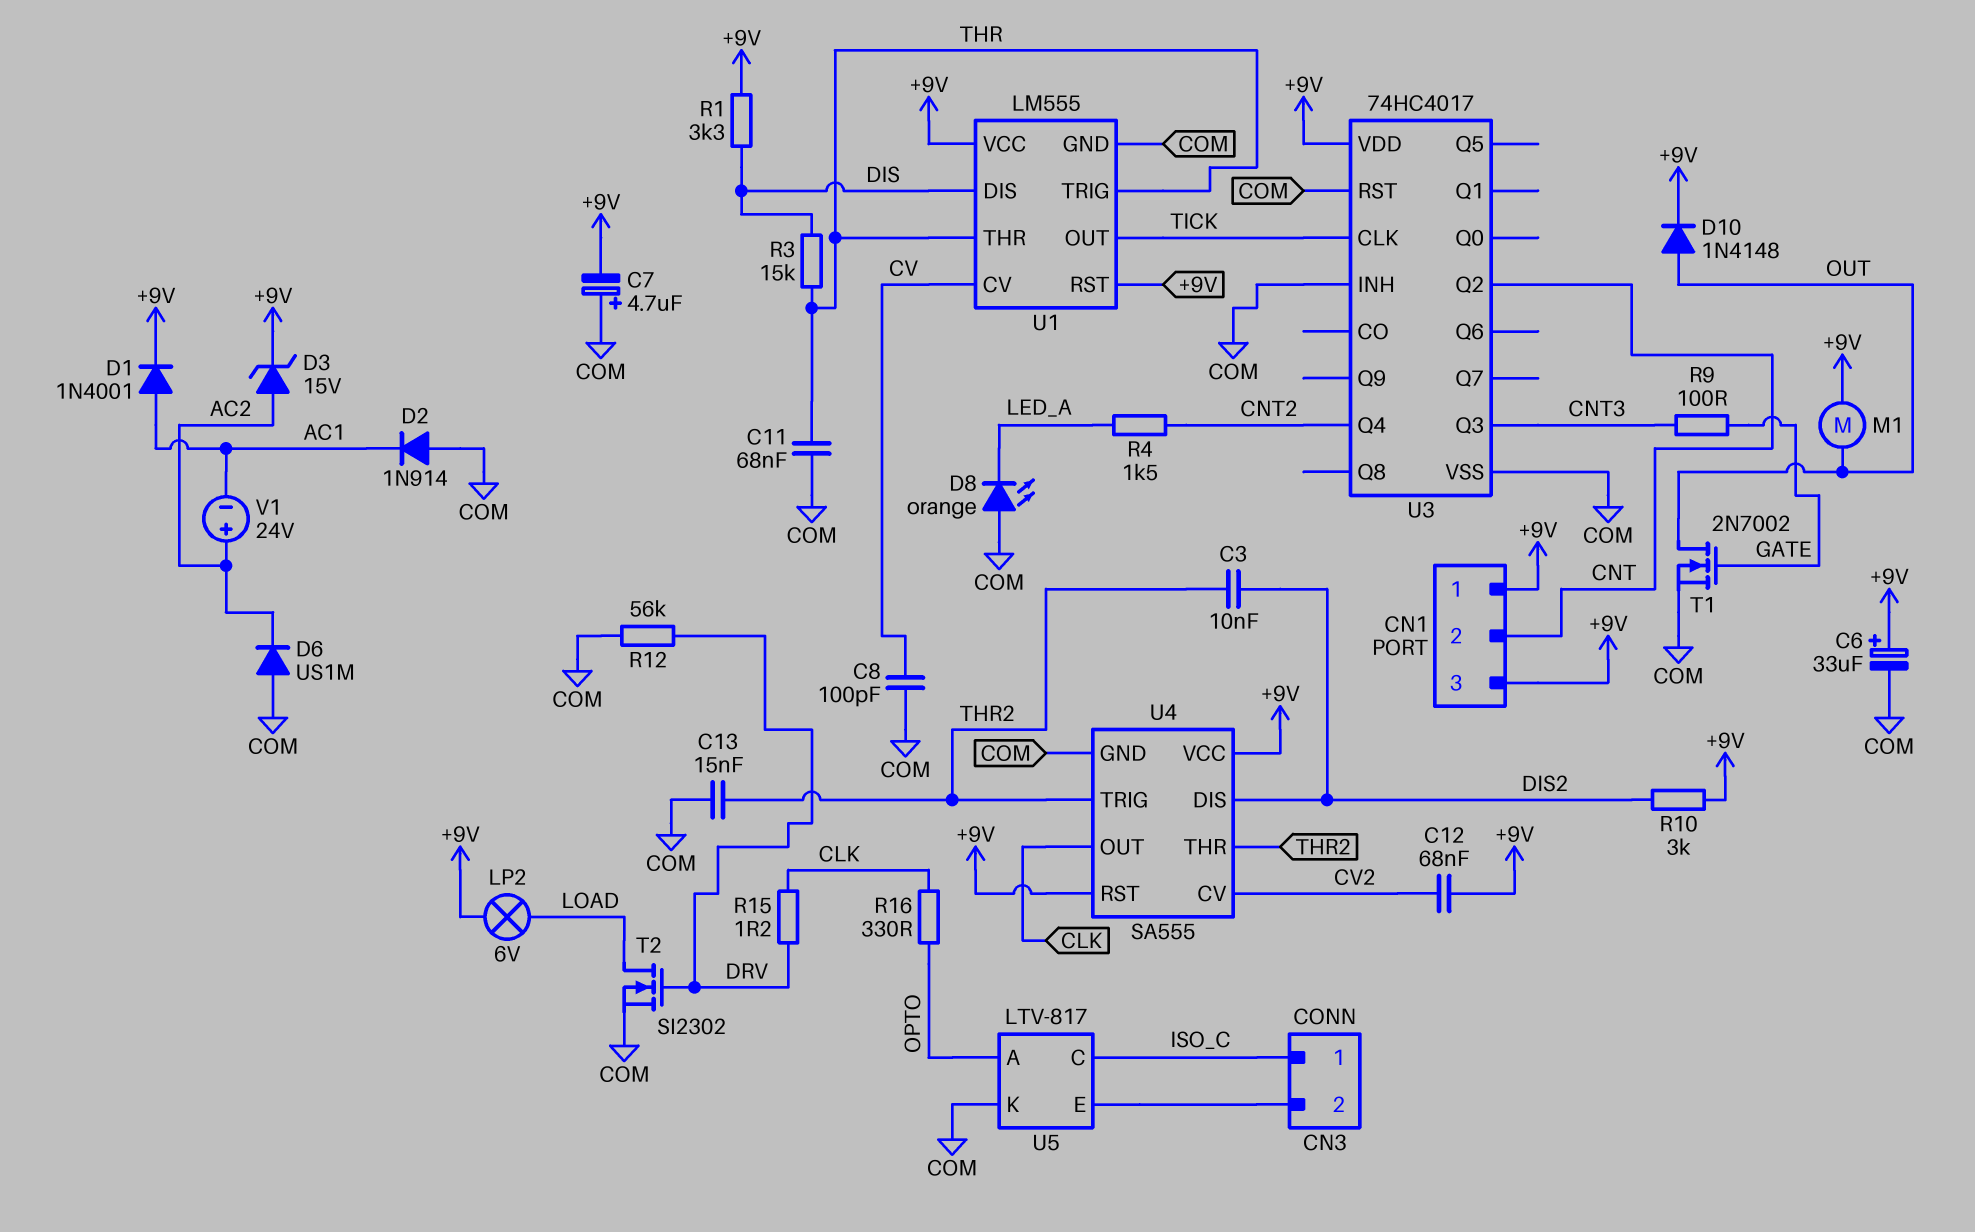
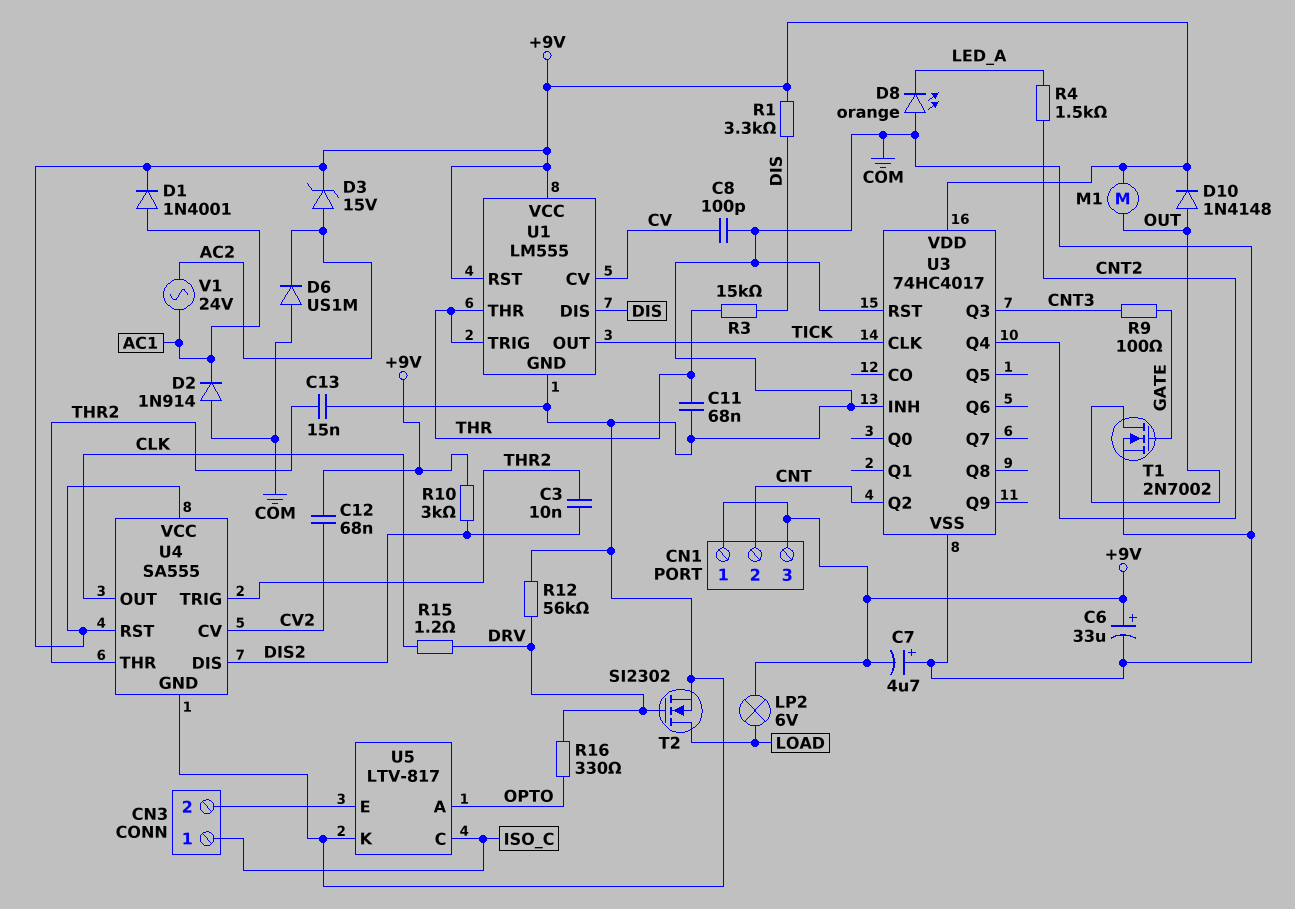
R16: 330 (CLK, OPTO) -> 330 (DRV, OPTO)
V1: 24V (plus AC2, minus AC1) -> AC 24V (AC1, AC2)

